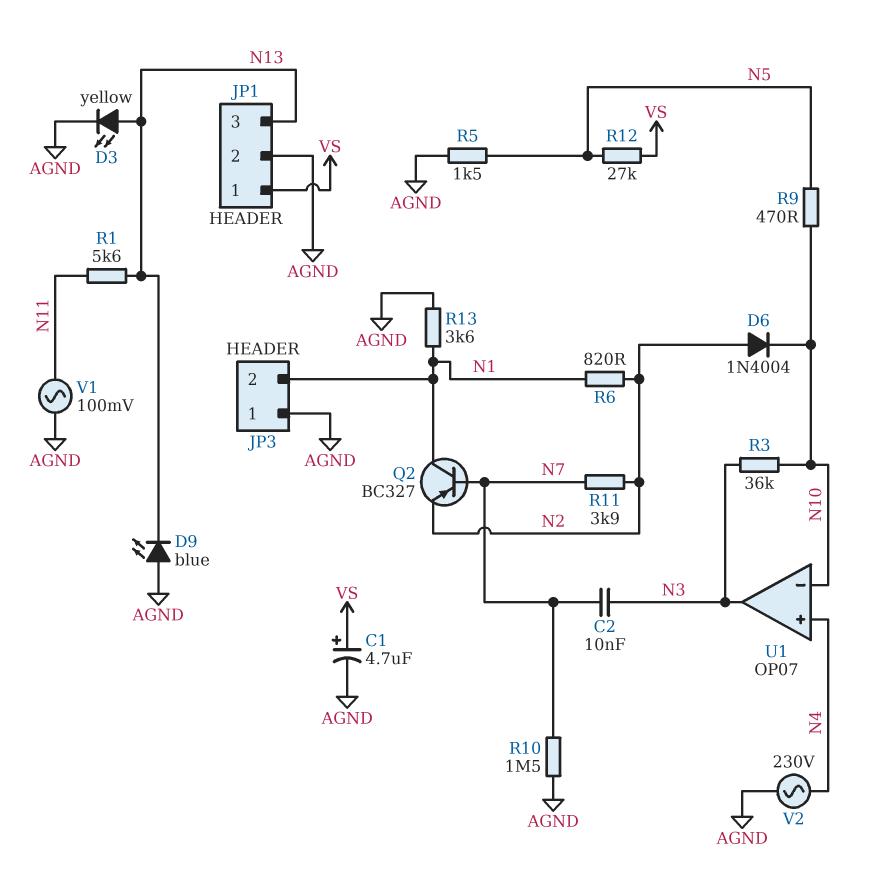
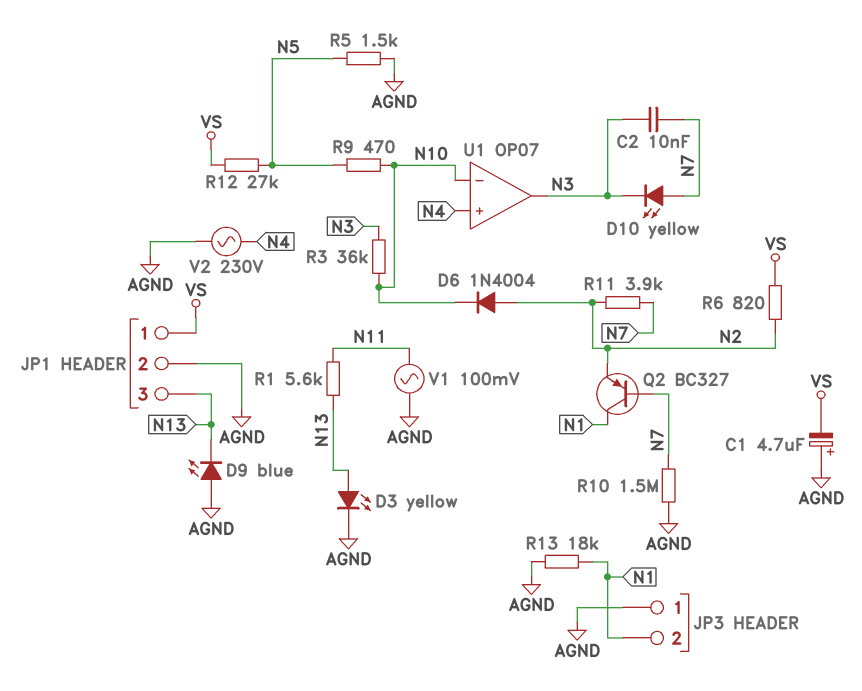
C1: 4.7uF (plus VS, minus AGND) -> 4.7uF (plus AGND, minus VS)
D10: none -> LED yellow (A N7, K N3)
R6: 820 (N1, N2) -> 820 (N2, VS)
R13: 3.6k (AGND, N1) -> 18k (AGND, N1)

